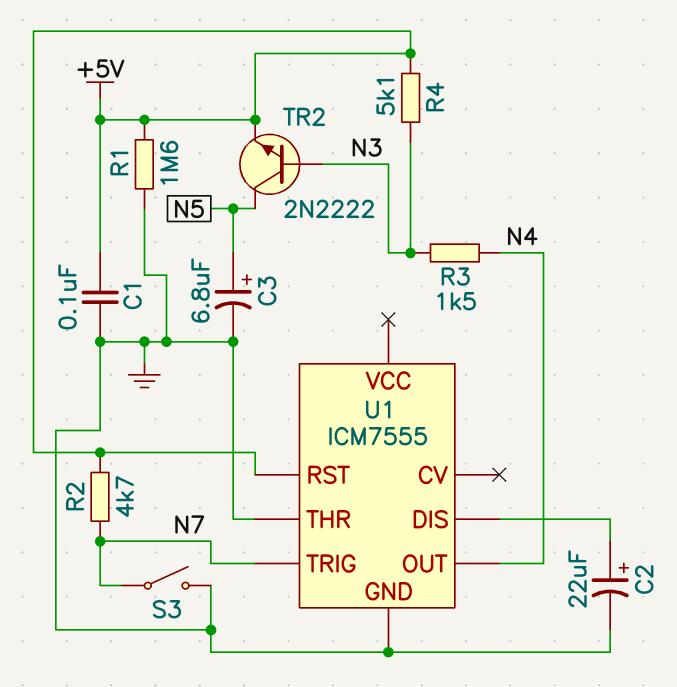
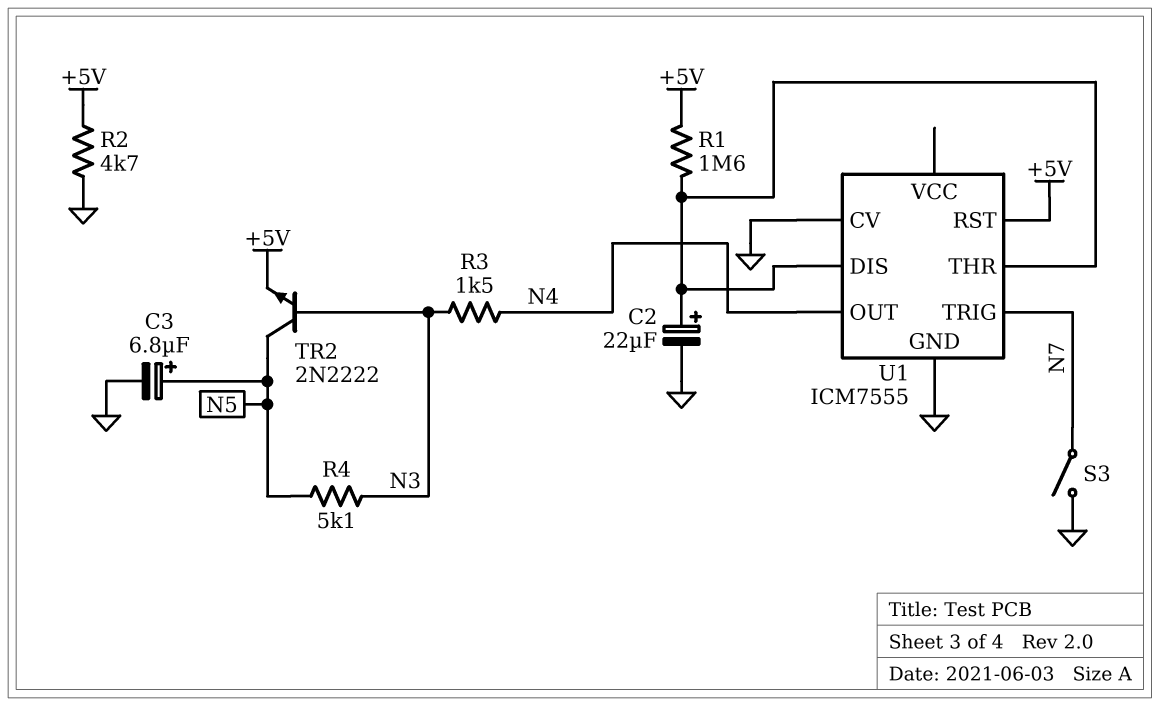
C1: 100nF (+5V, GND) -> none
R1: 1.6M (+5V, GND) -> 1.6M (+5V, U1/DIS)
R2: 4.7k (+5V, N7) -> 4.7k (+5V, GND)
R4: 5.1k (+5V, N3) -> 5.1k (N3, N5)
U1 pin CV: none -> GND
U1 pin THR: GND -> U1/DIS

